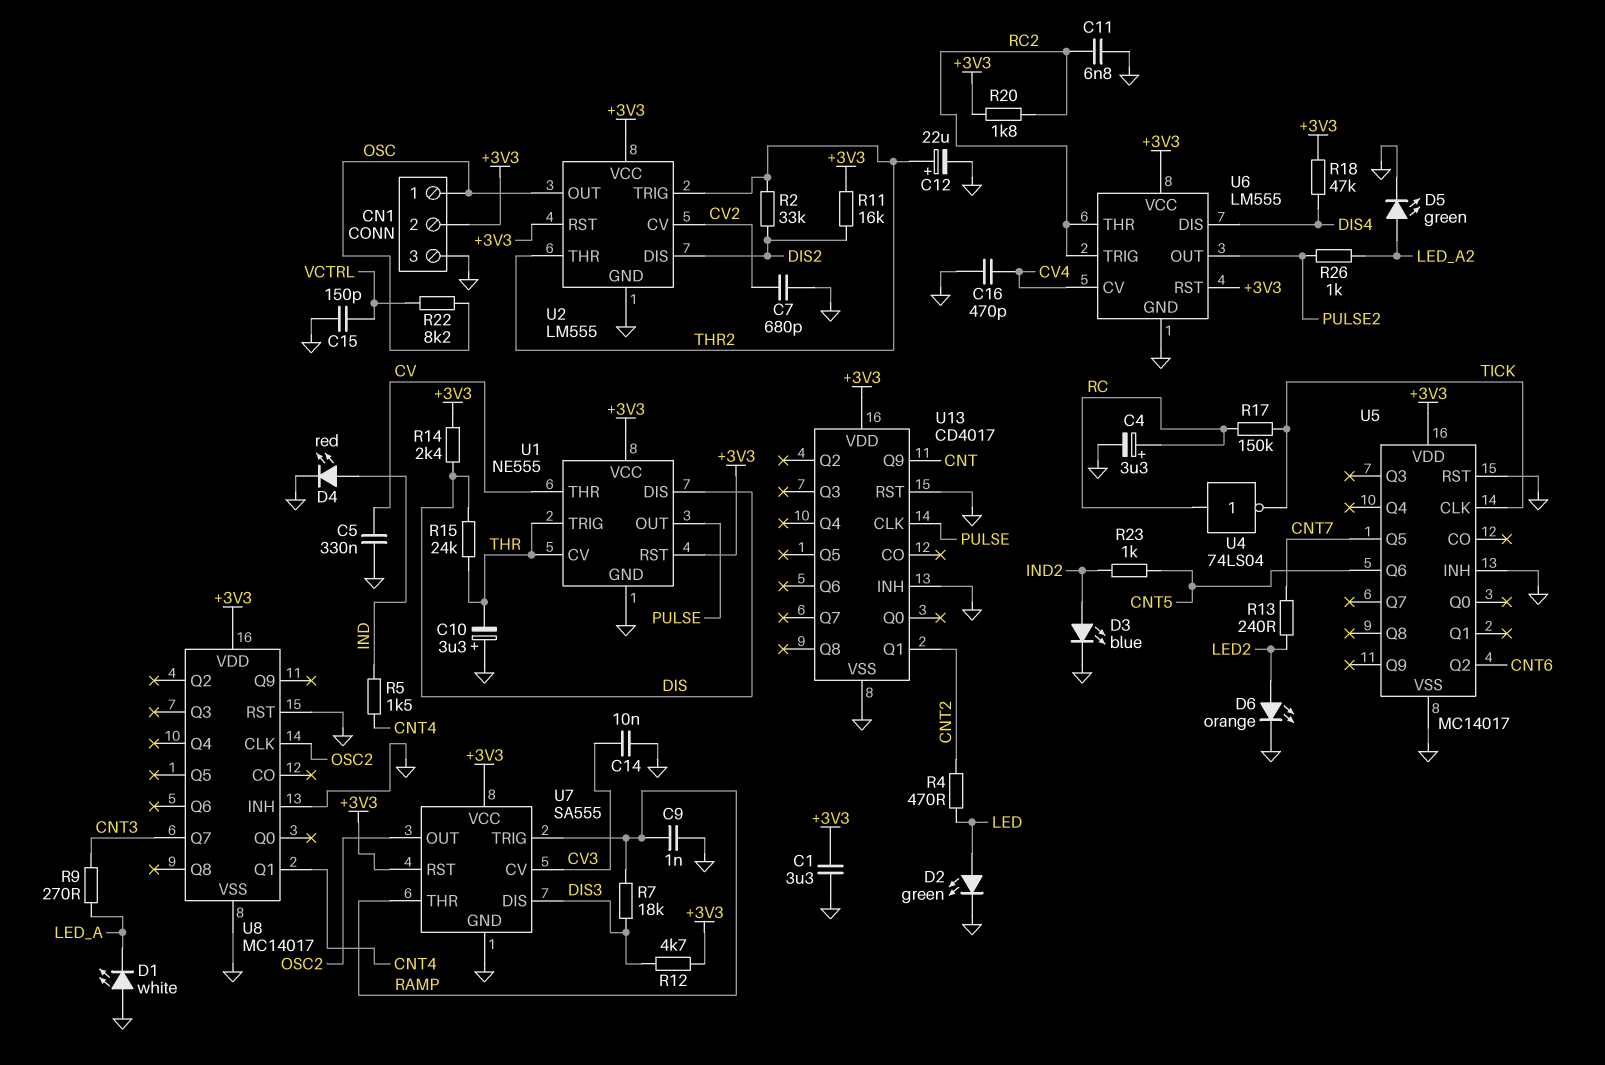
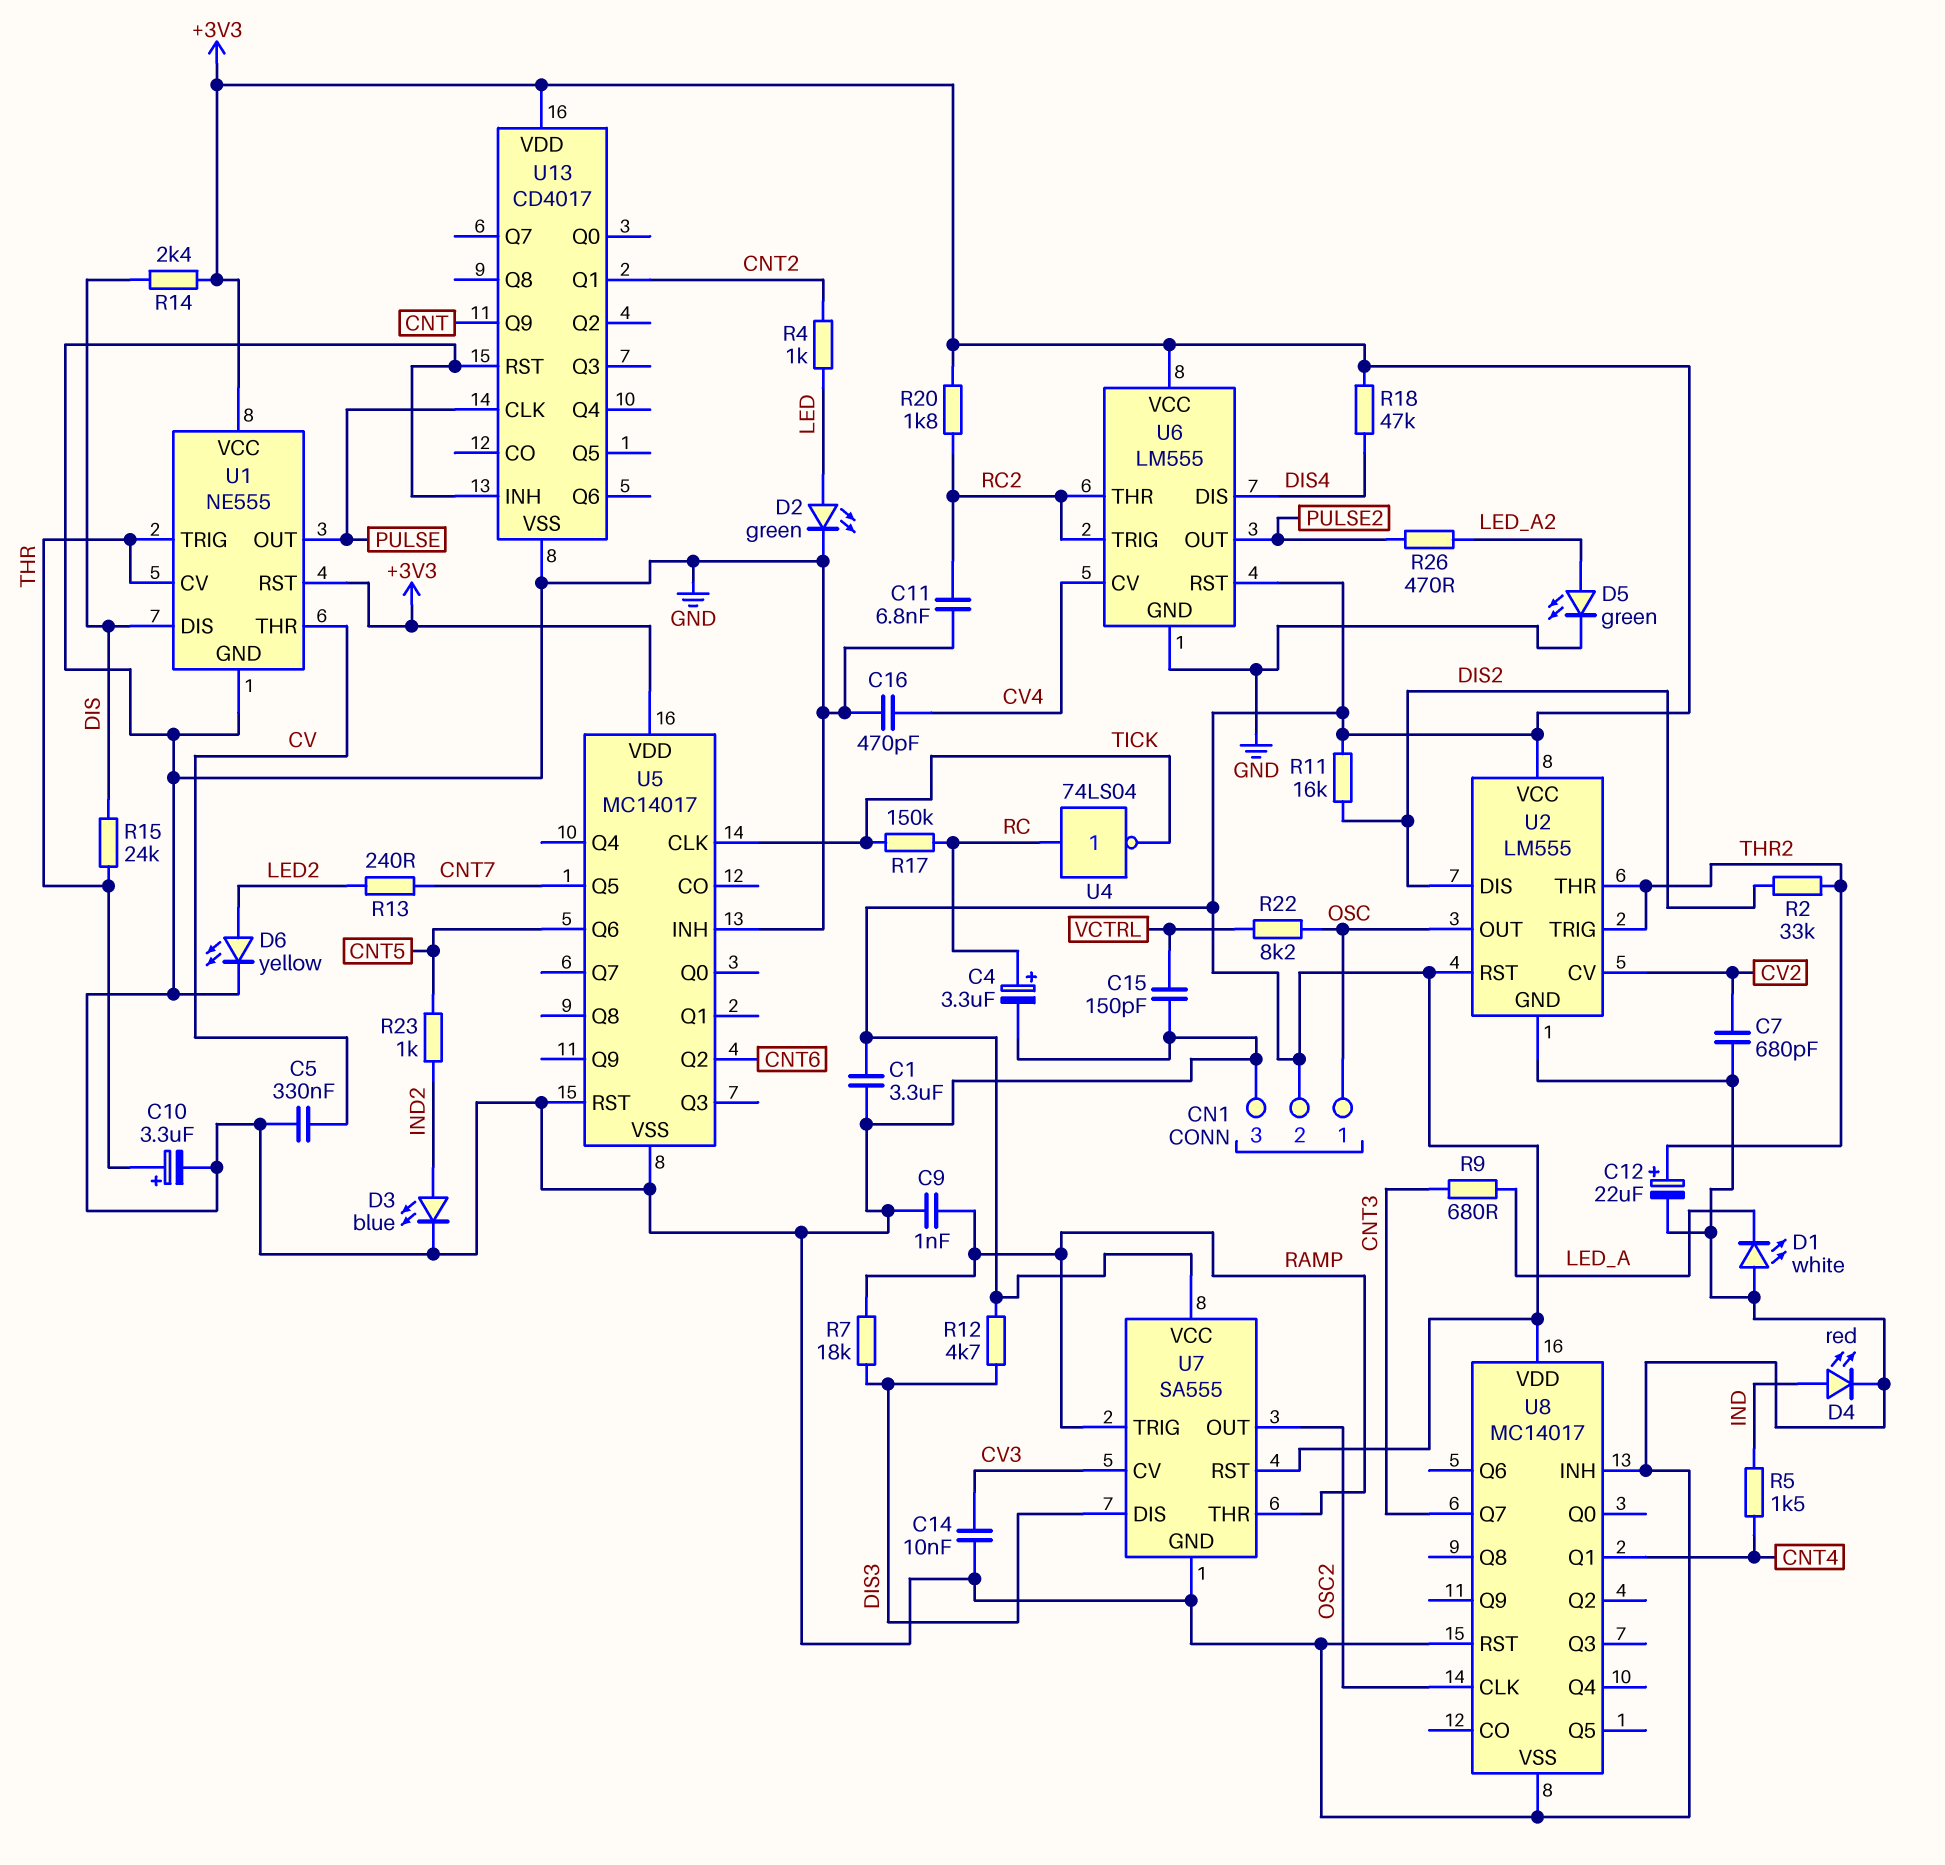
C10: 3.3uF (plus GND, minus THR) -> 3.3uF (plus THR, minus GND)
D6: LED orange (A LED2, K GND) -> LED yellow (A LED2, K GND)
R4: 470 (CNT2, LED) -> 1k (CNT2, LED)
R9: 270 (CNT3, LED_A) -> 680 (CNT3, LED_A)
R26: 1k (LED_A2, PULSE2) -> 470 (LED_A2, PULSE2)

